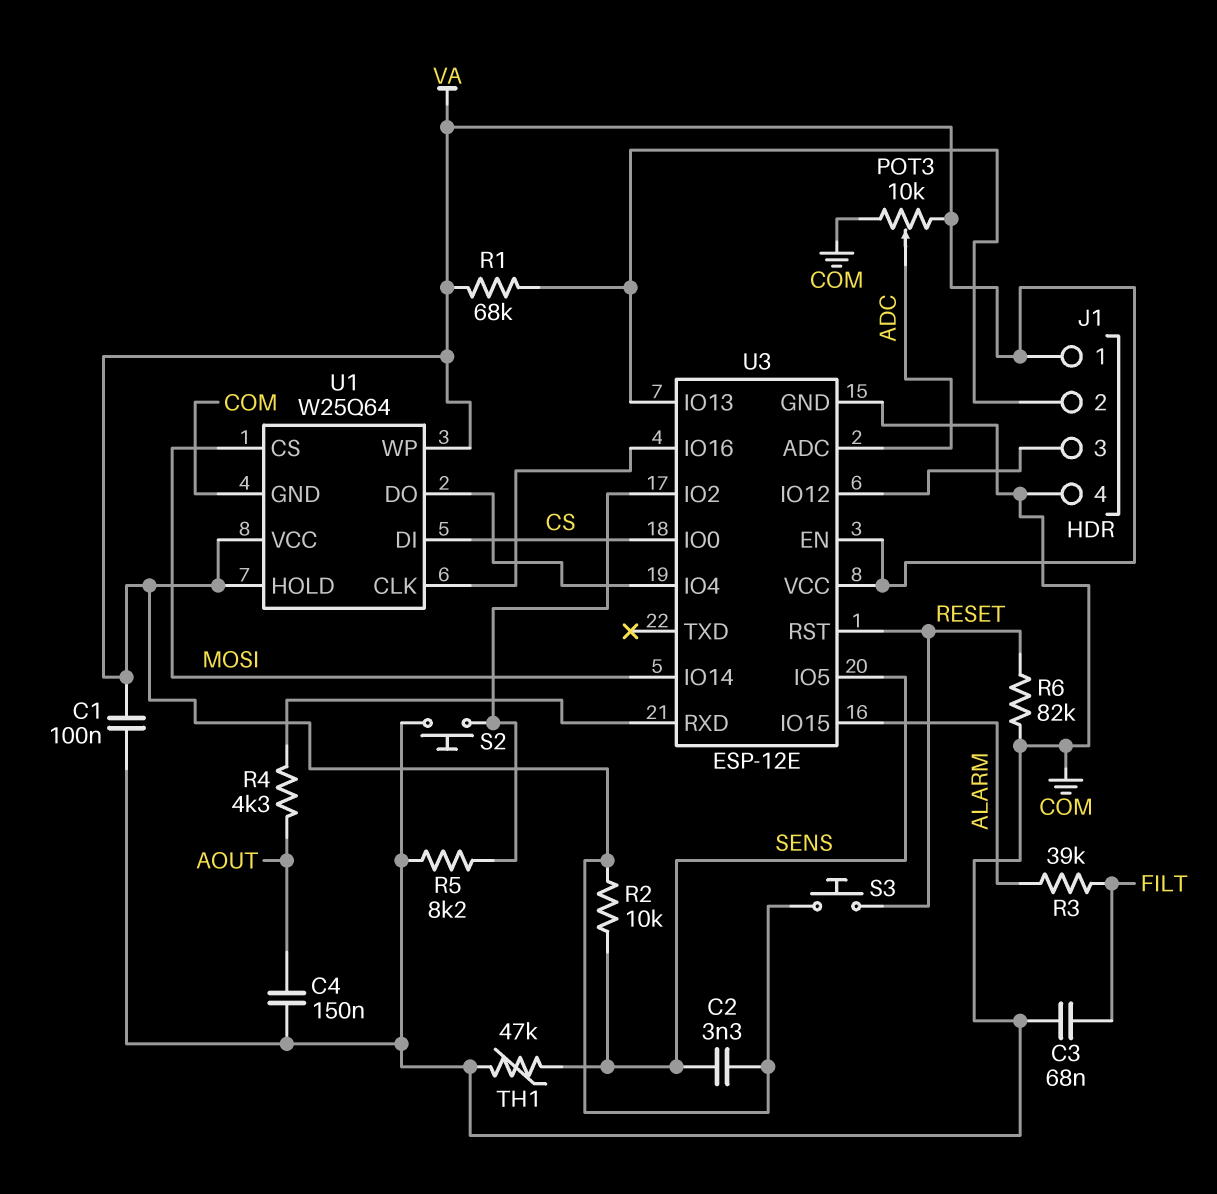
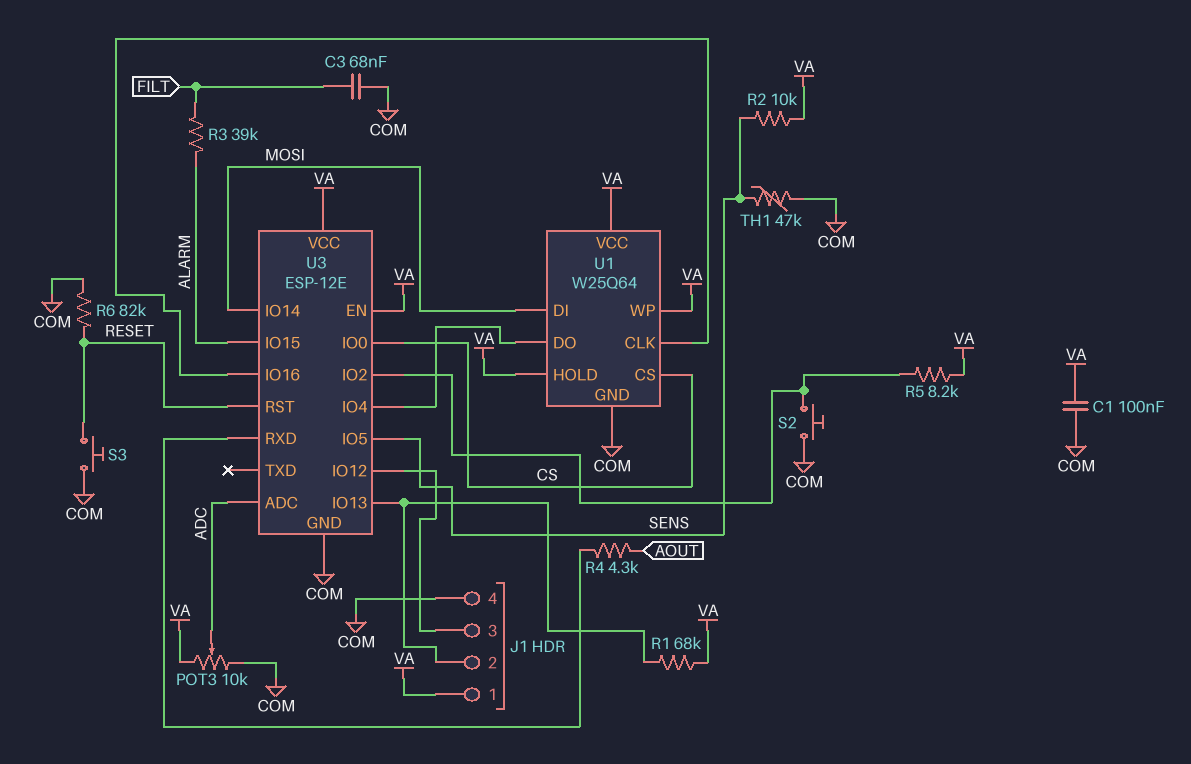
C2: 3.3nF (SENS, VA) -> none
C4: 150nF (AOUT, COM) -> none
R5: 8.2k (COM, U3/IO2) -> 8.2k (U3/IO2, VA)
S3: button (RESET, VA) -> button (COM, RESET)
U1 pin CS: MOSI -> CS
U1 pin DI: CS -> MOSI

